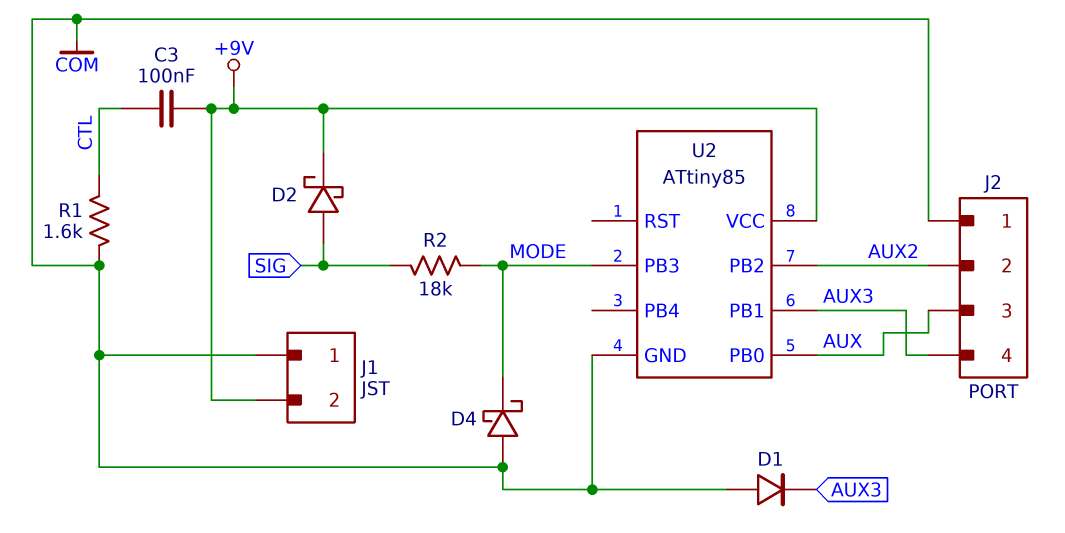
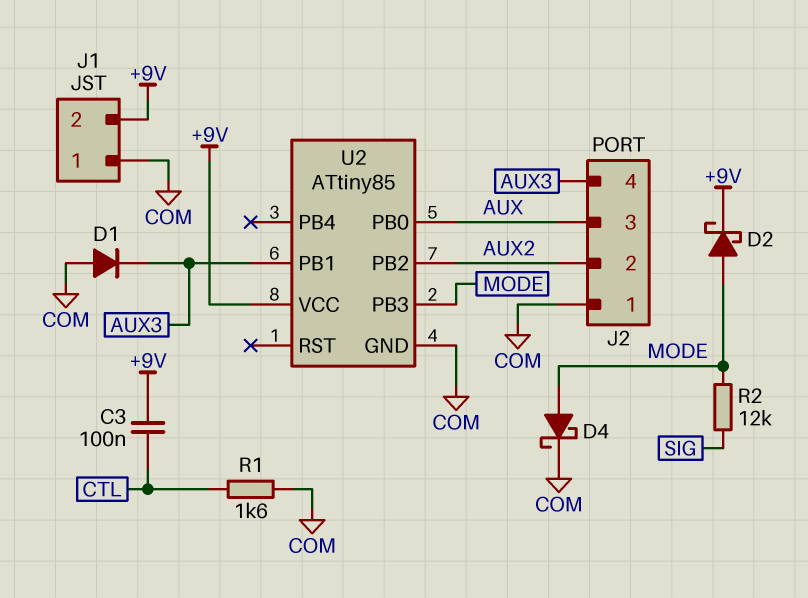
D2: schottky (A SIG, K +9V) -> schottky (A MODE, K +9V)
D4: schottky (A COM, K MODE) -> schottky (A MODE, K COM)
R2: 18k (MODE, SIG) -> 12k (MODE, SIG)

